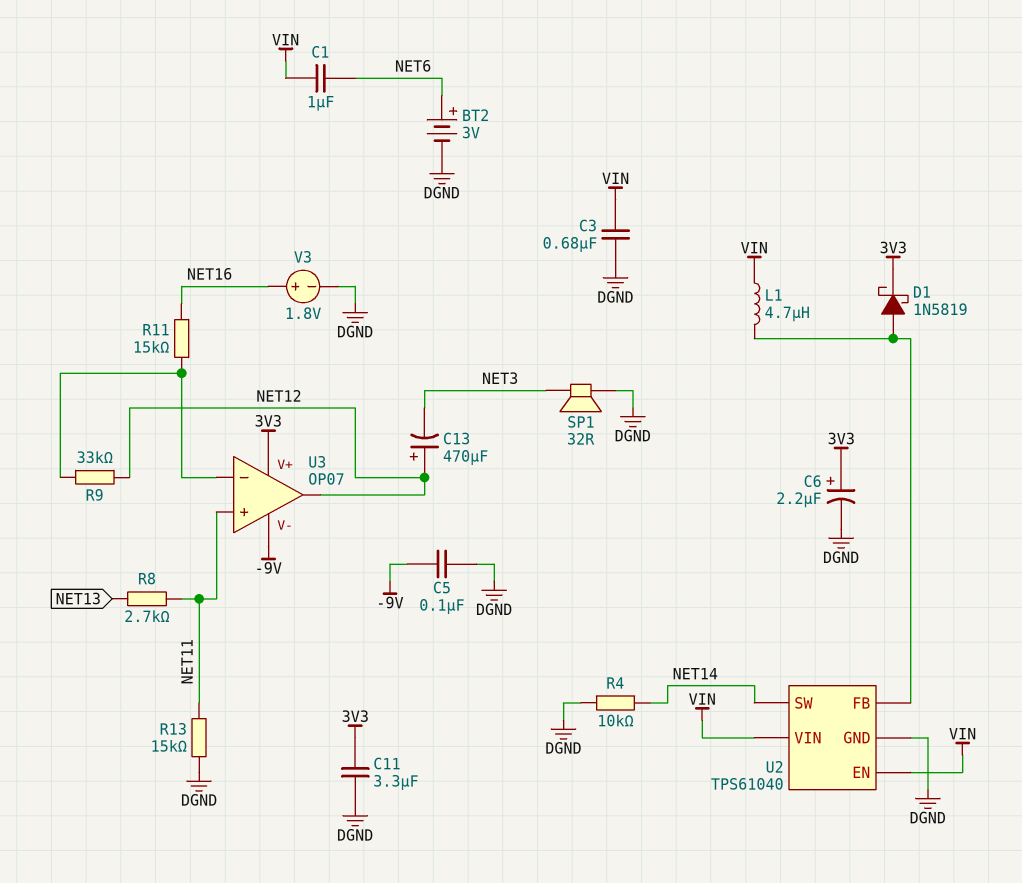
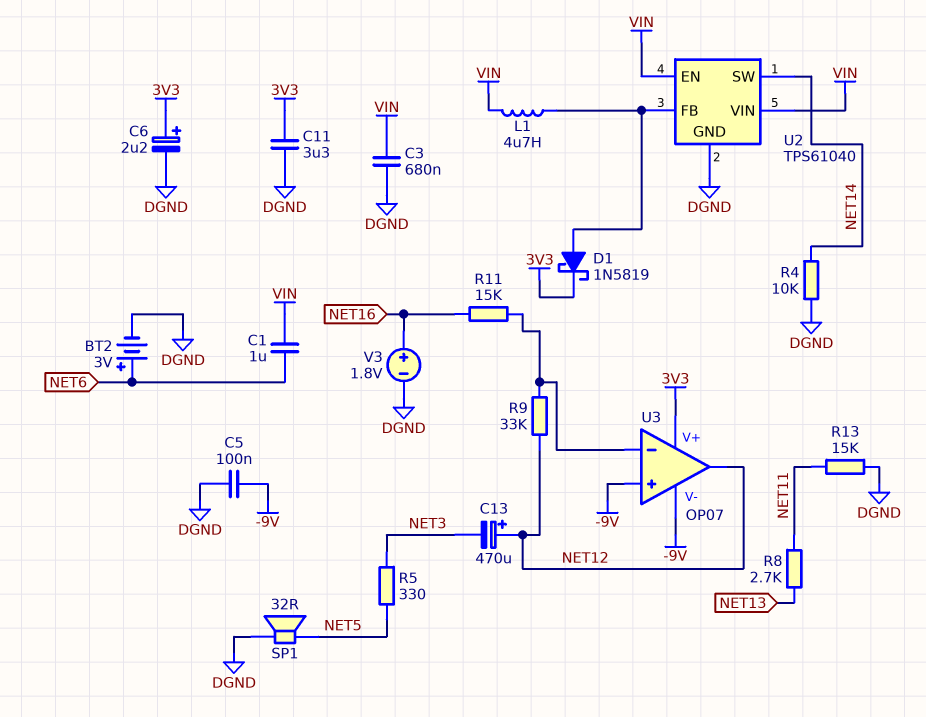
R5: none -> 330 (NET3, NET5)
SP1: speaker 32R (DGND, NET3) -> speaker 32R (DGND, NET5)
U3 pin in+: NET11 -> -9V

